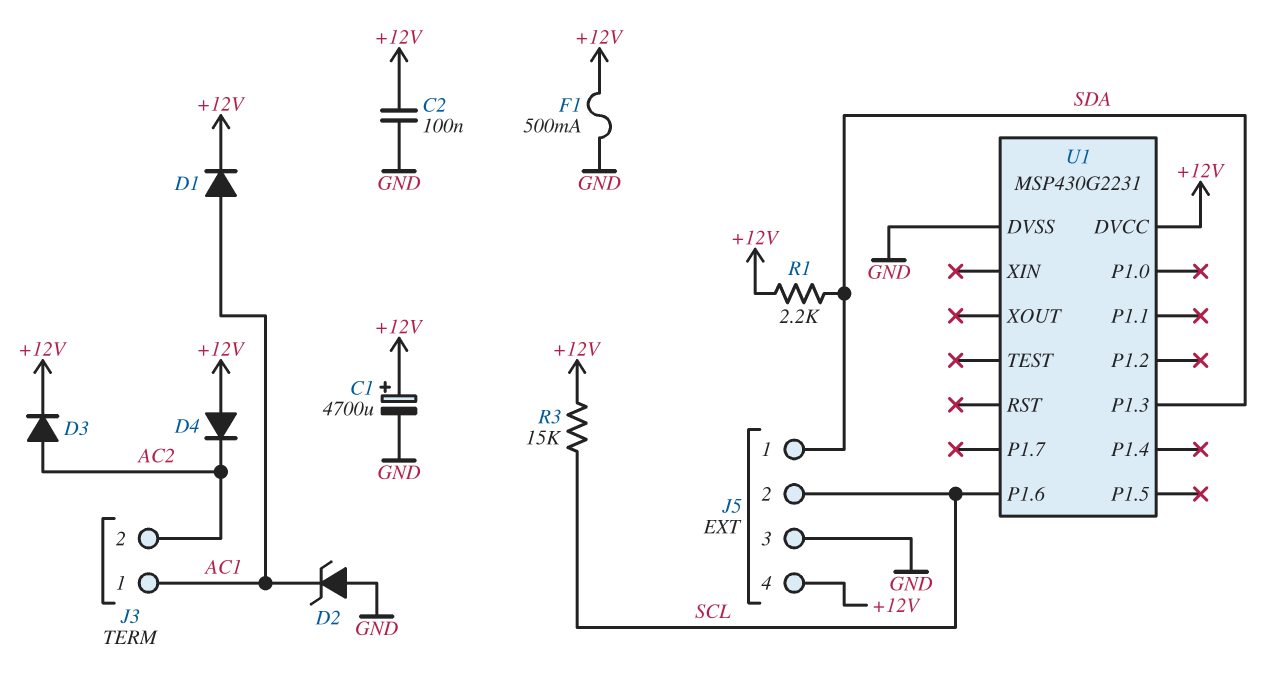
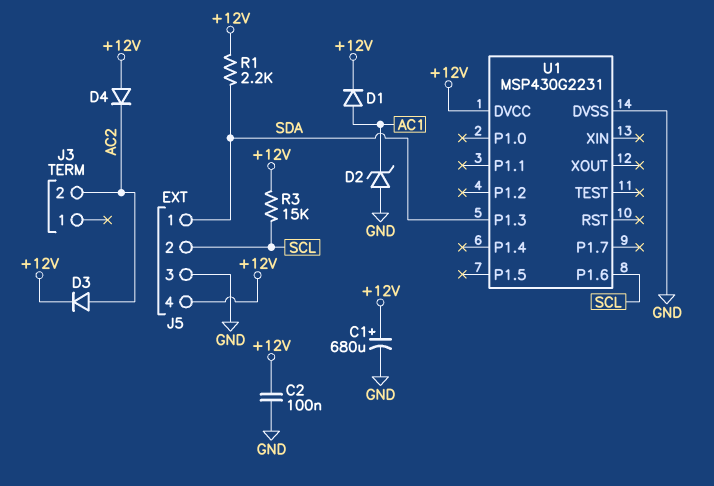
C1: 4700uF (plus +12V, minus GND) -> 680uF (plus +12V, minus GND)
F1: 500mA (+12V, GND) -> none
J3 pin 1: AC1 -> none

